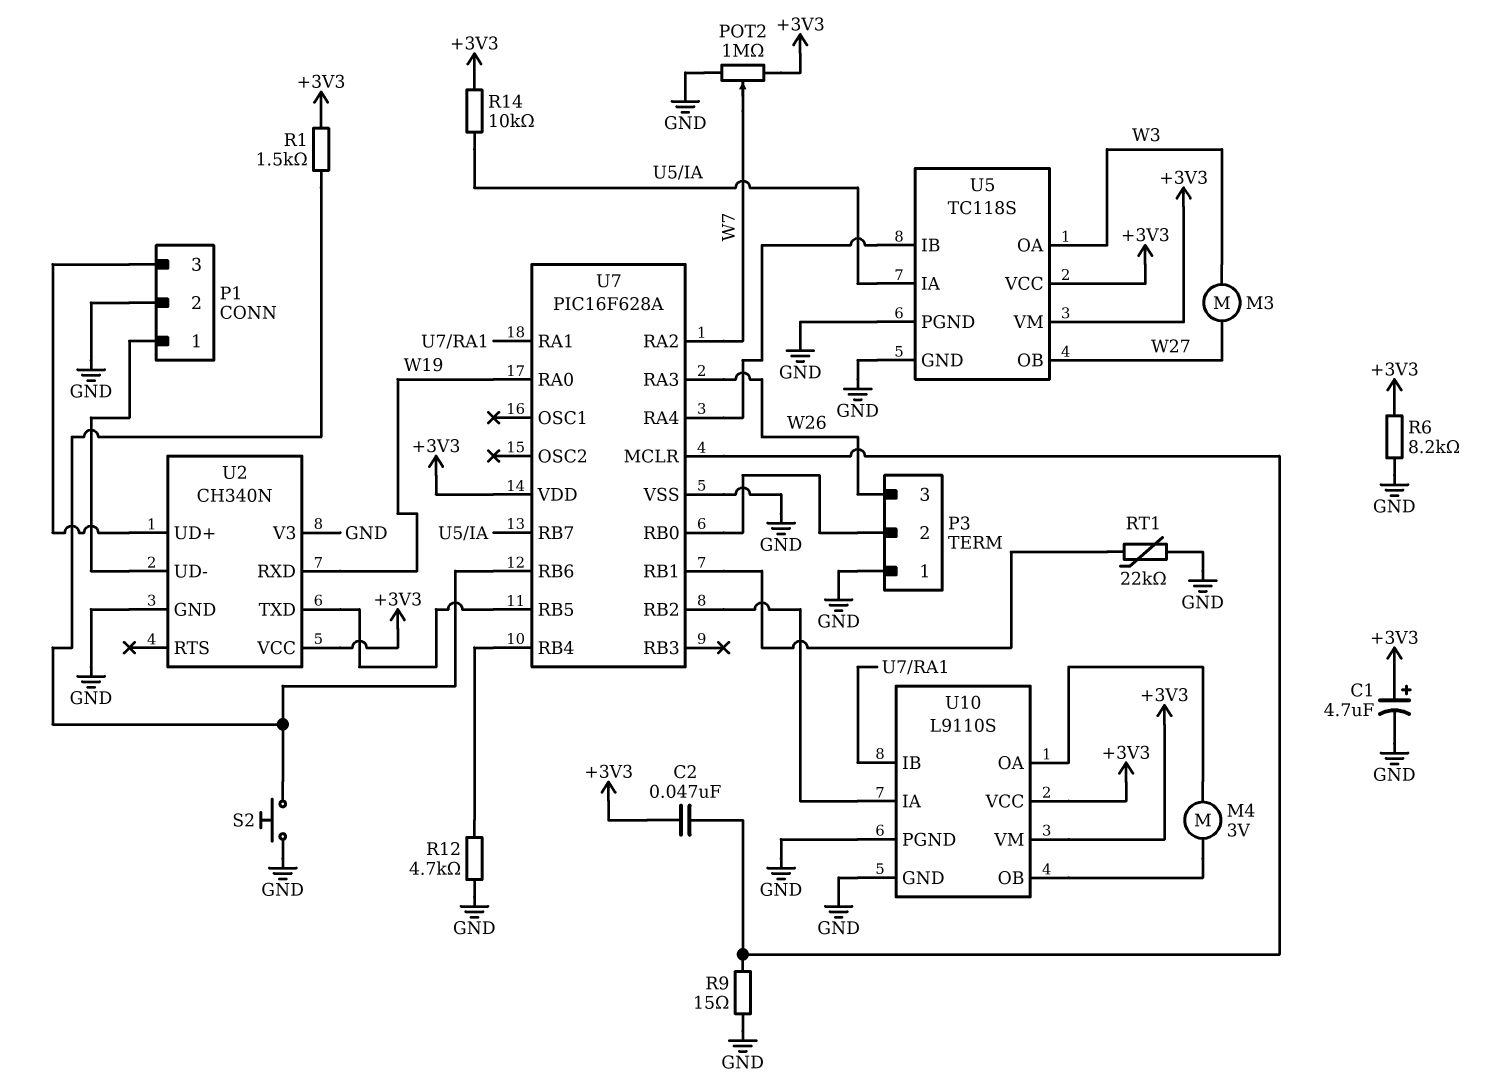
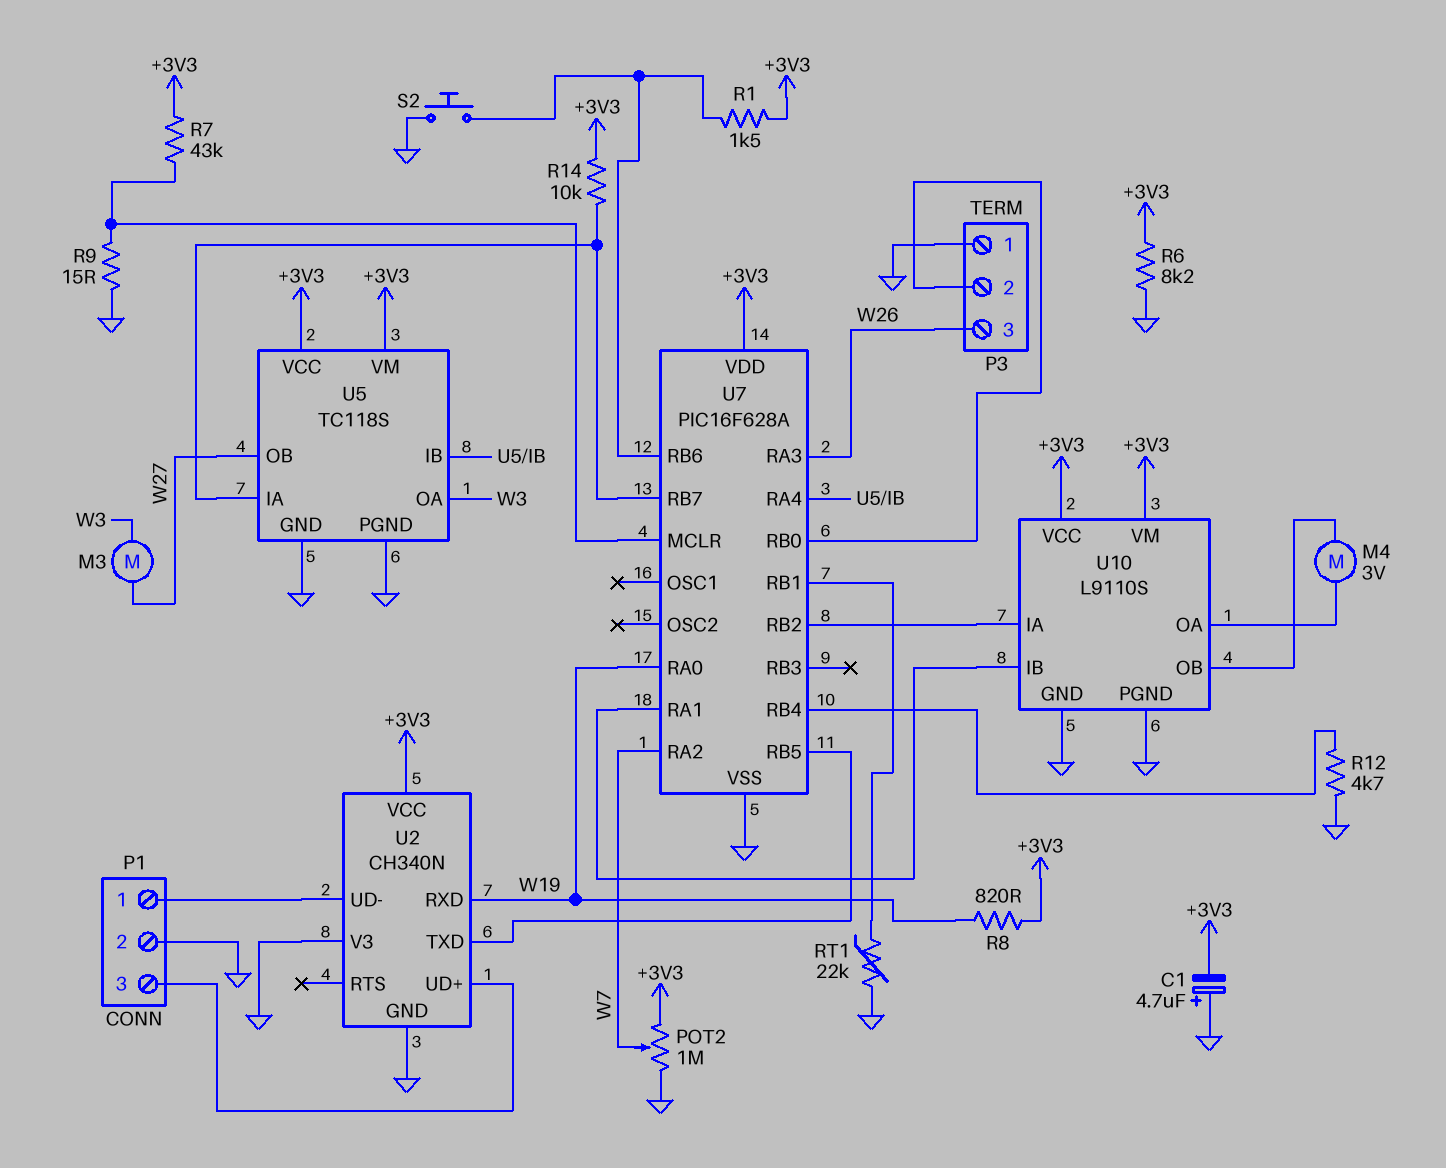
C1: 4.7uF (plus +3V3, minus GND) -> 4.7uF (plus GND, minus +3V3)
C2: 47nF (+3V3, U7/MCLR) -> none
R7: none -> 43k (+3V3, U7/MCLR)
R8: none -> 820 (+3V3, W19)

